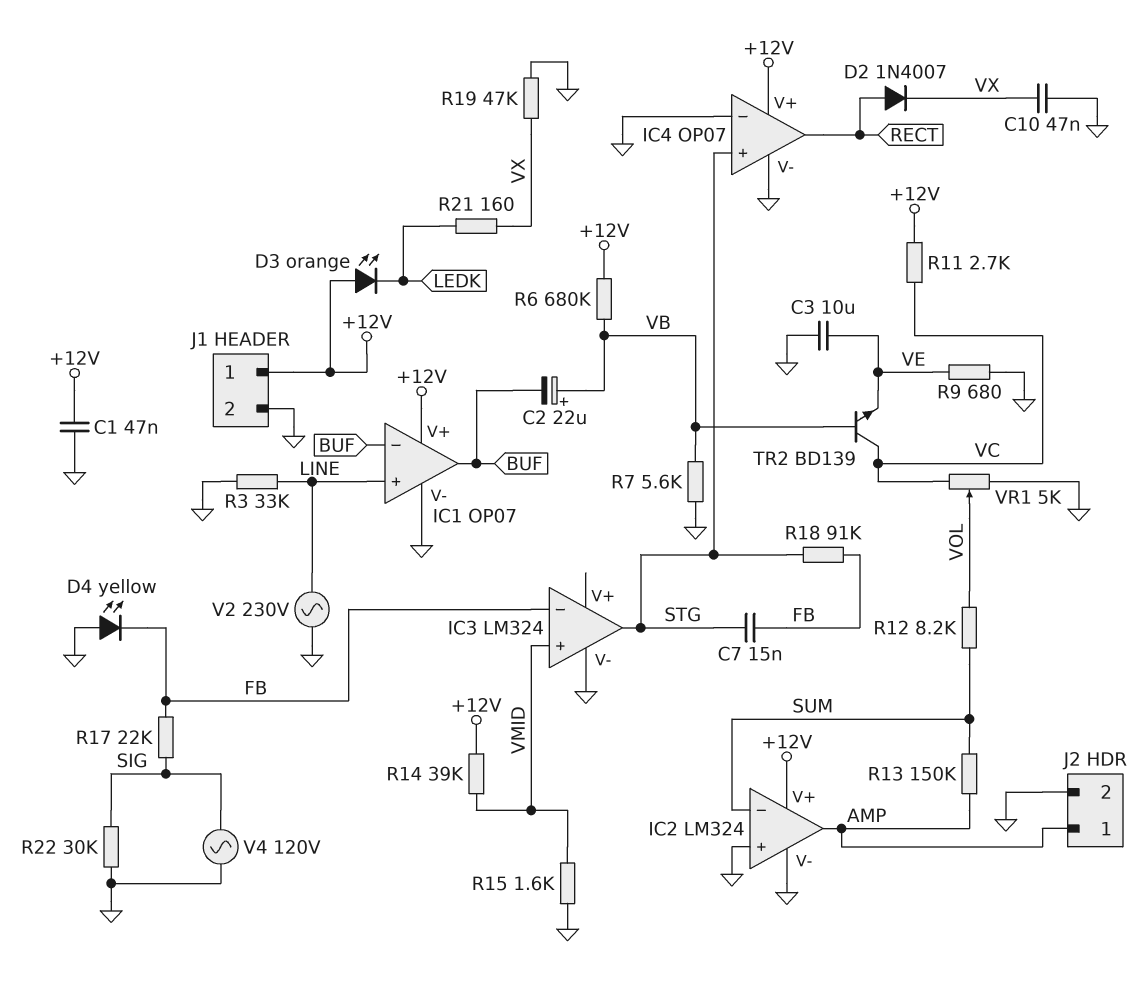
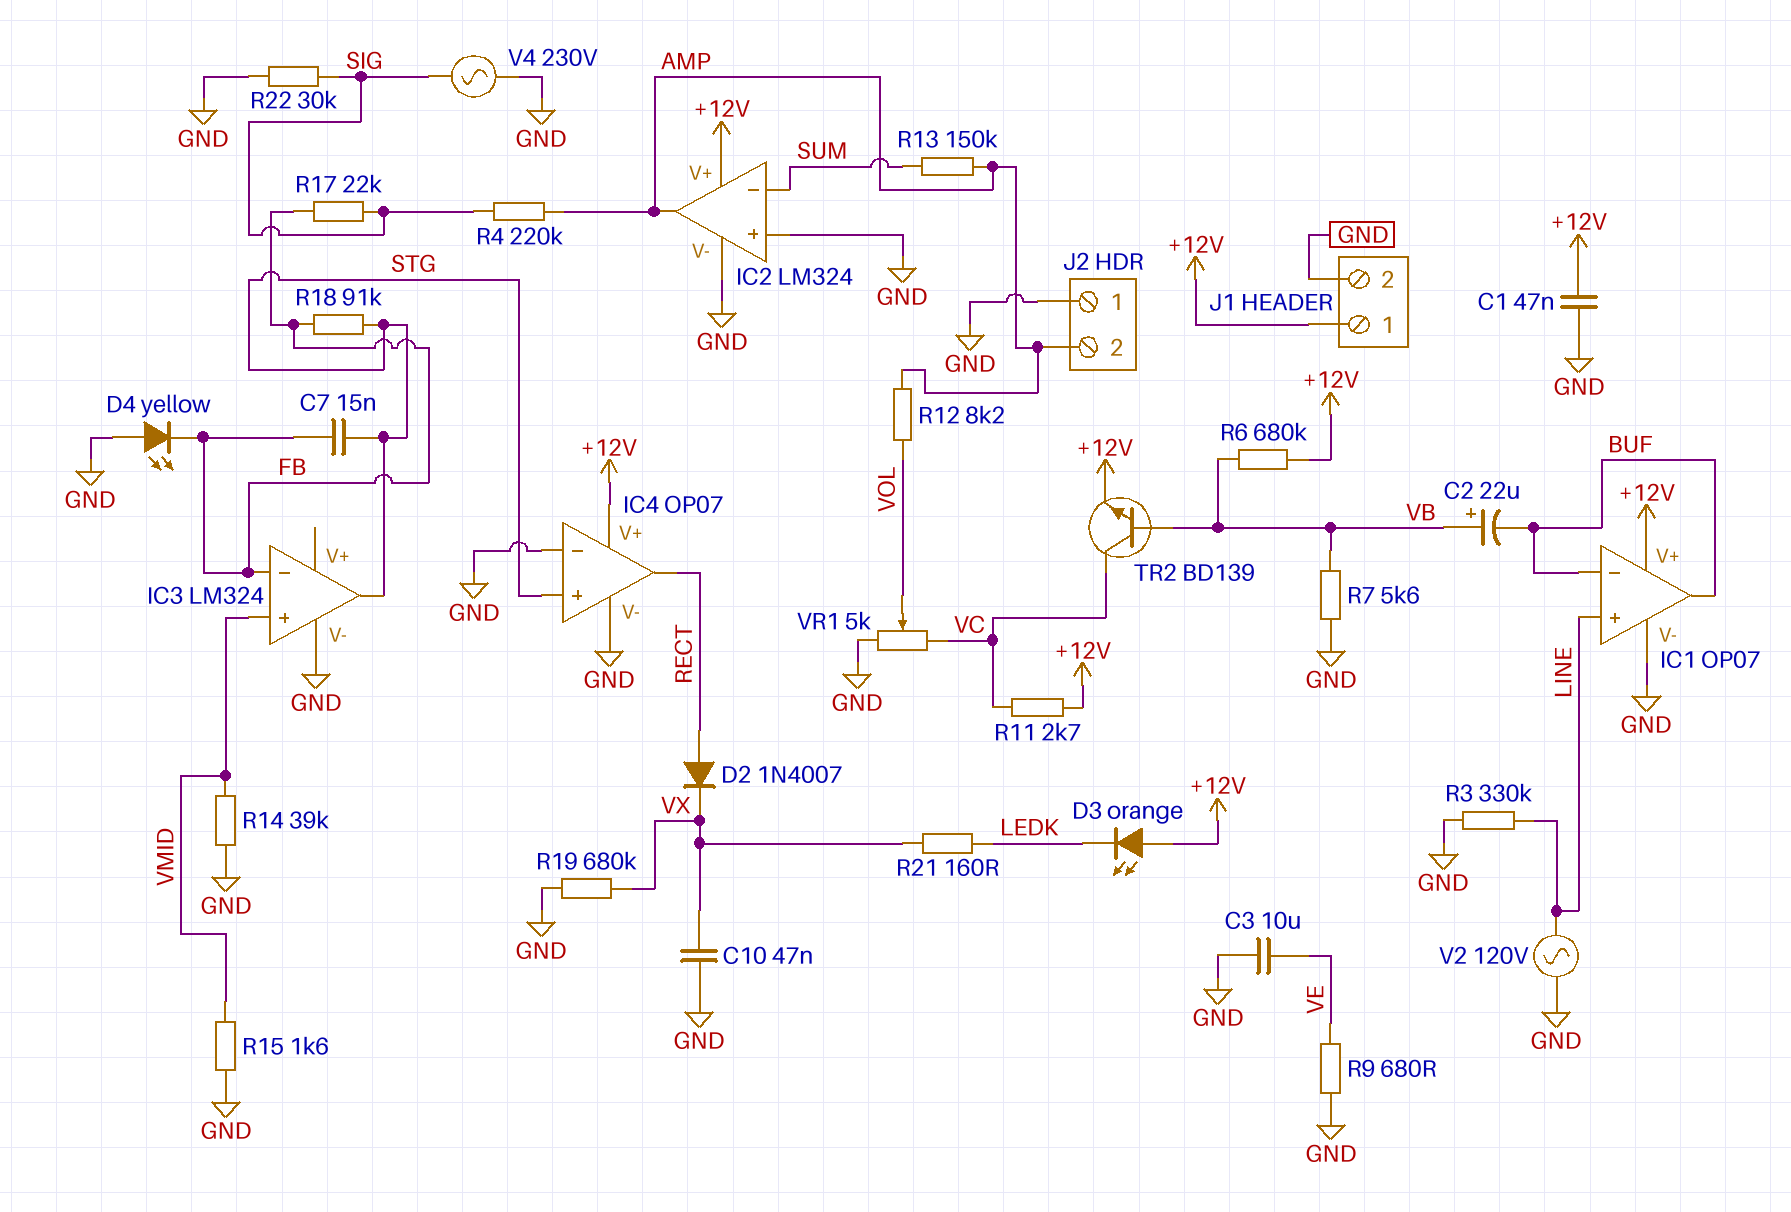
J2 pin 1: AMP -> GND
J2 pin 2: GND -> AMP
R3: 33k (GND, LINE) -> 330k (GND, LINE)
R4: none -> 220k (AMP, SIG)
R12: 8.2k (SUM, VOL) -> 8.2k (AMP, VOL)
R14: 39k (+12V, VMID) -> 39k (GND, VMID)
R19: 47k (GND, VX) -> 680k (GND, VX)
TR2: NPN BD139 (B VB, C VC, E VE) -> NPN BD139 (B VB, C VC, E +12V)
V2: AC 230V (GND, LINE) -> AC 120V (GND, LINE)
V4: AC 120V (GND, SIG) -> AC 230V (GND, SIG)

